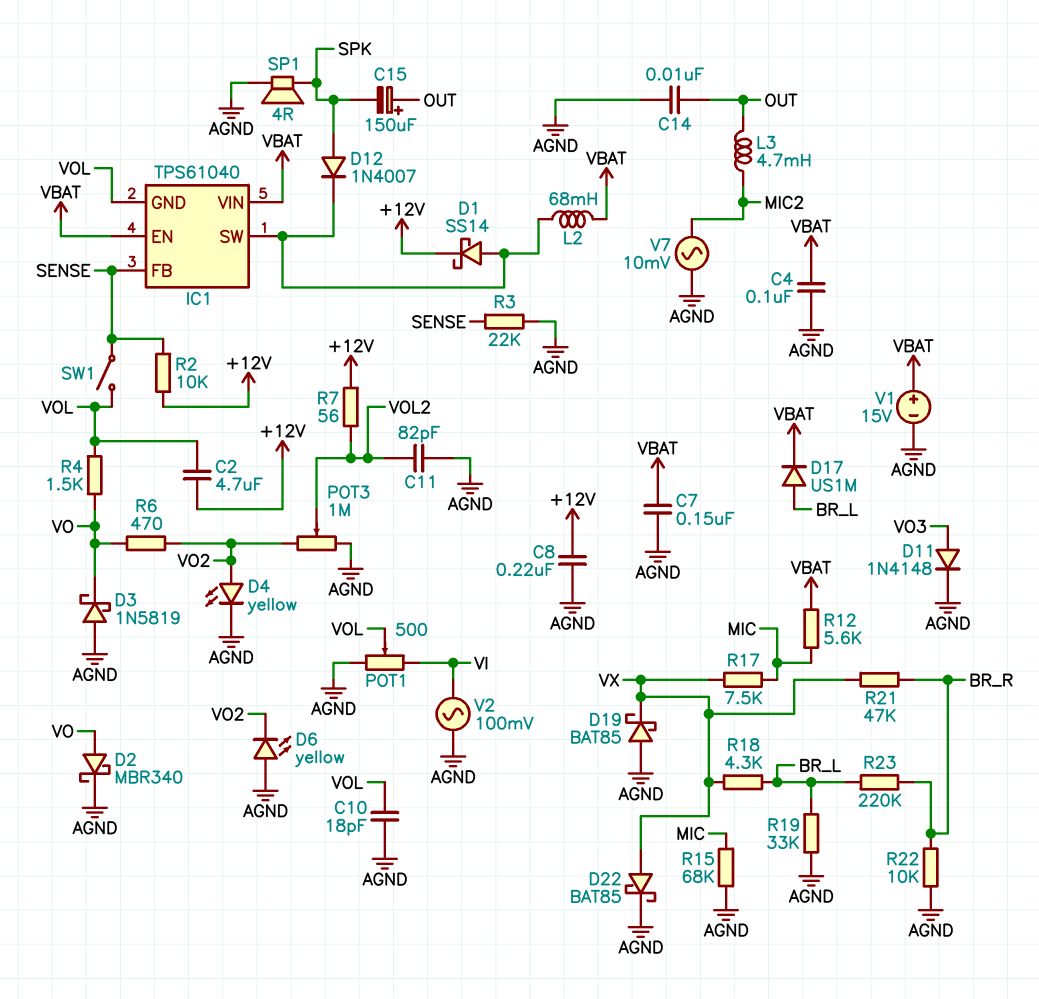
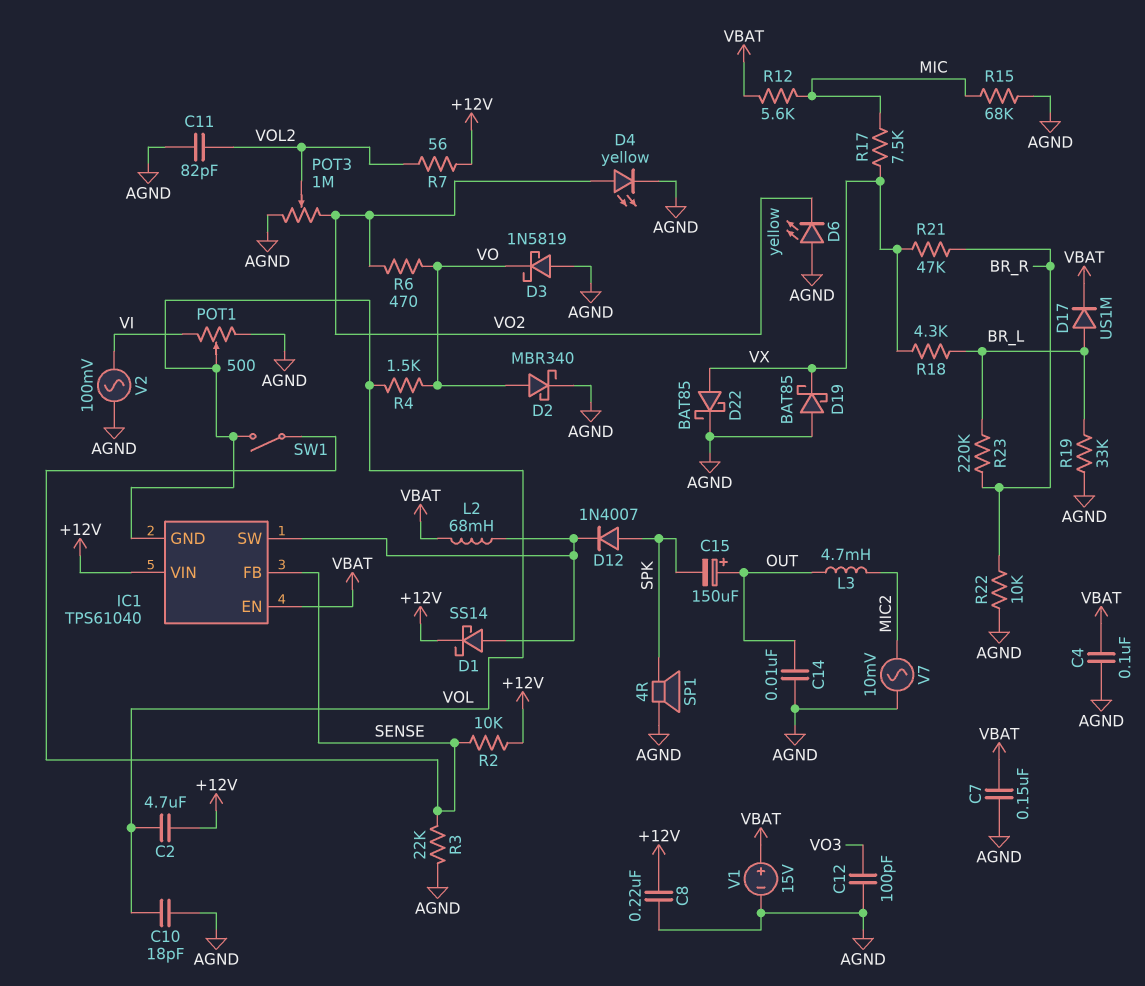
C12: none -> 100pF (AGND, VO3)
D11: diode 1N4148 (A VO3, K AGND) -> none
IC1 pin VIN: VBAT -> +12V

